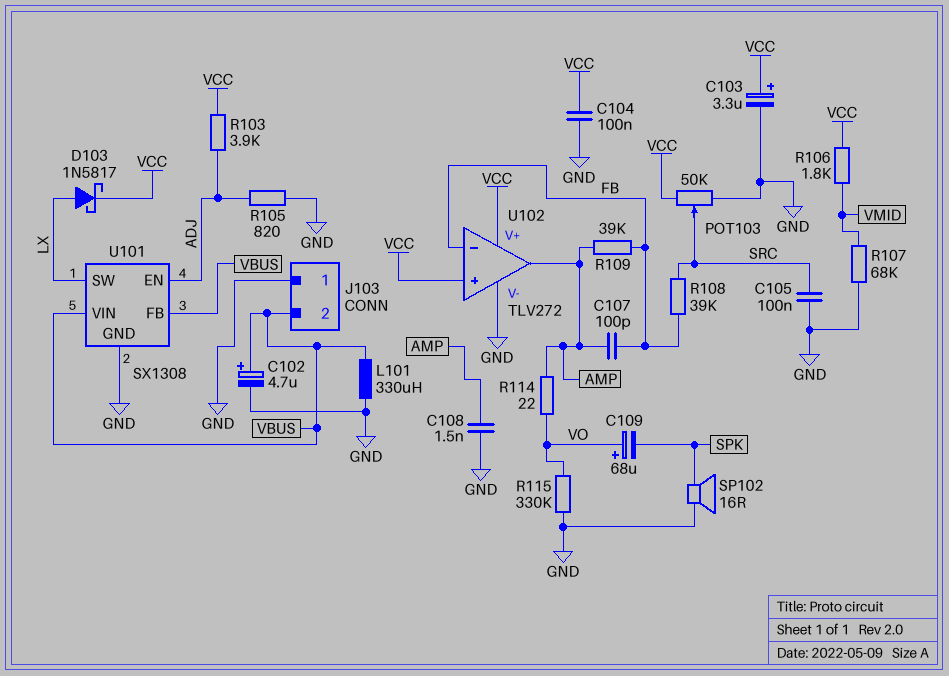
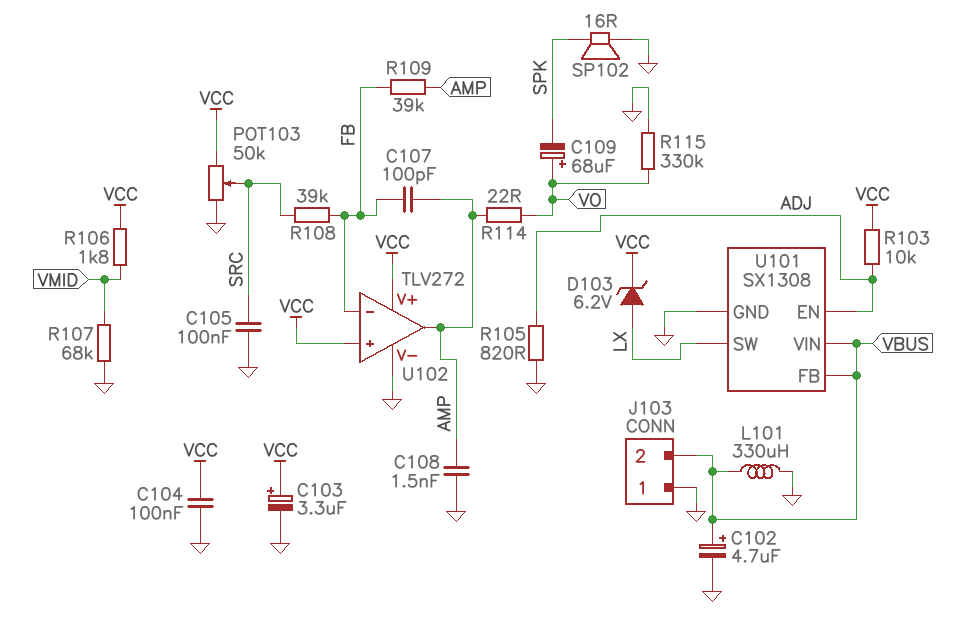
D103: schottky 1N5817 (A LX, K VCC) -> zener 6.2V (A LX, K VCC)
R103: 3.9k (ADJ, VCC) -> 10k (ADJ, VCC)

